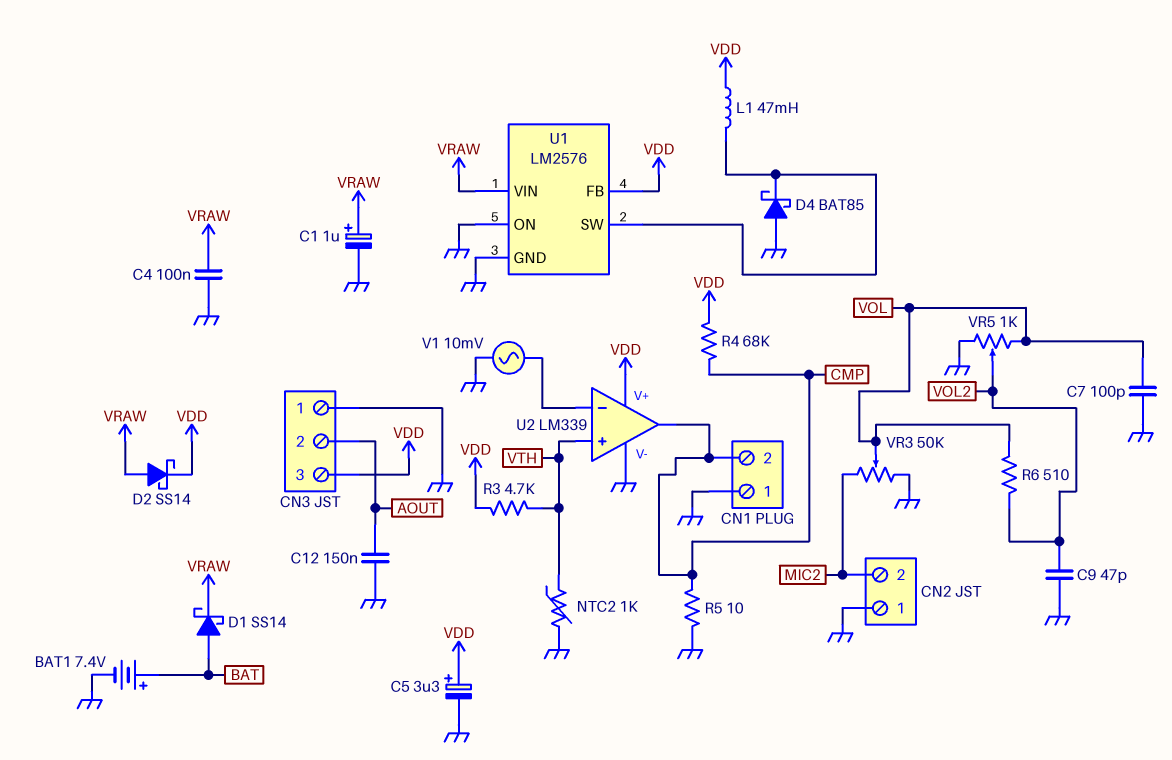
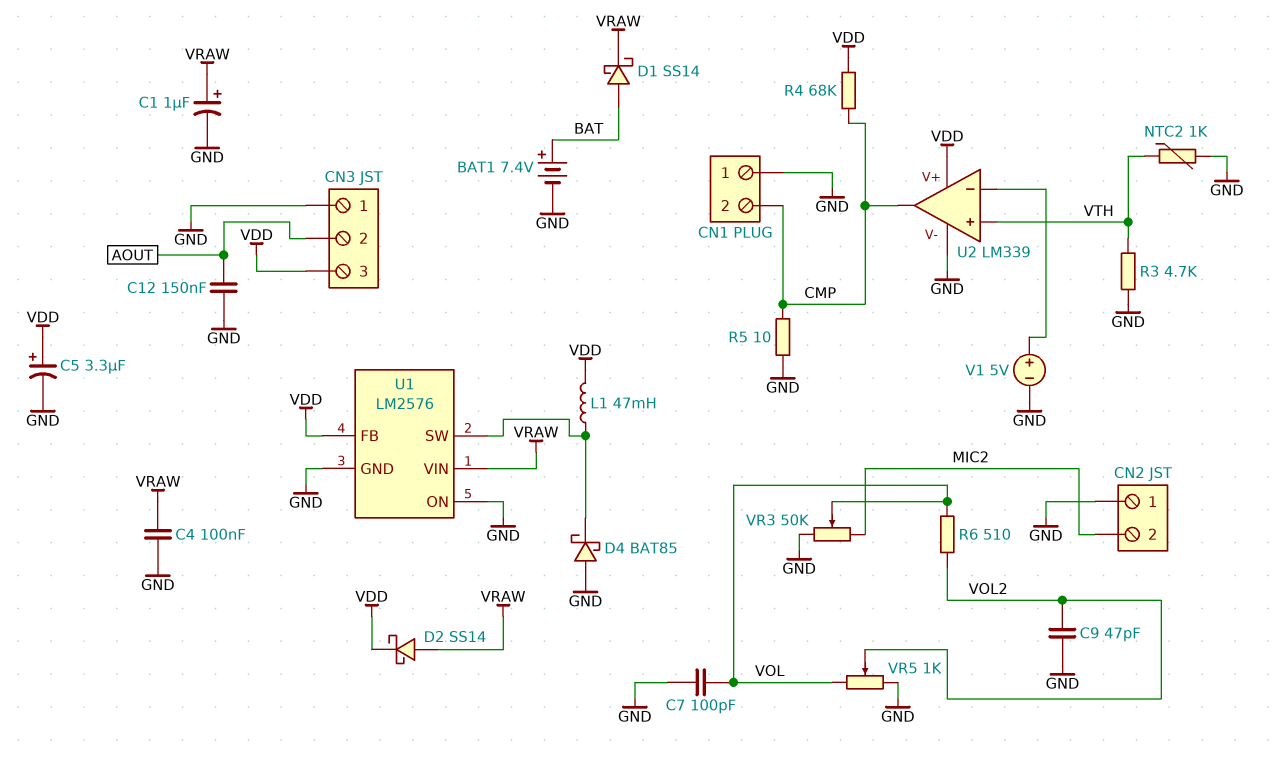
R3: 4.7k (VDD, VTH) -> 4.7k (GND, VTH)
V1: AC 10mV (GND, U2/in-) -> 5V (plus U2/in-, minus GND)

